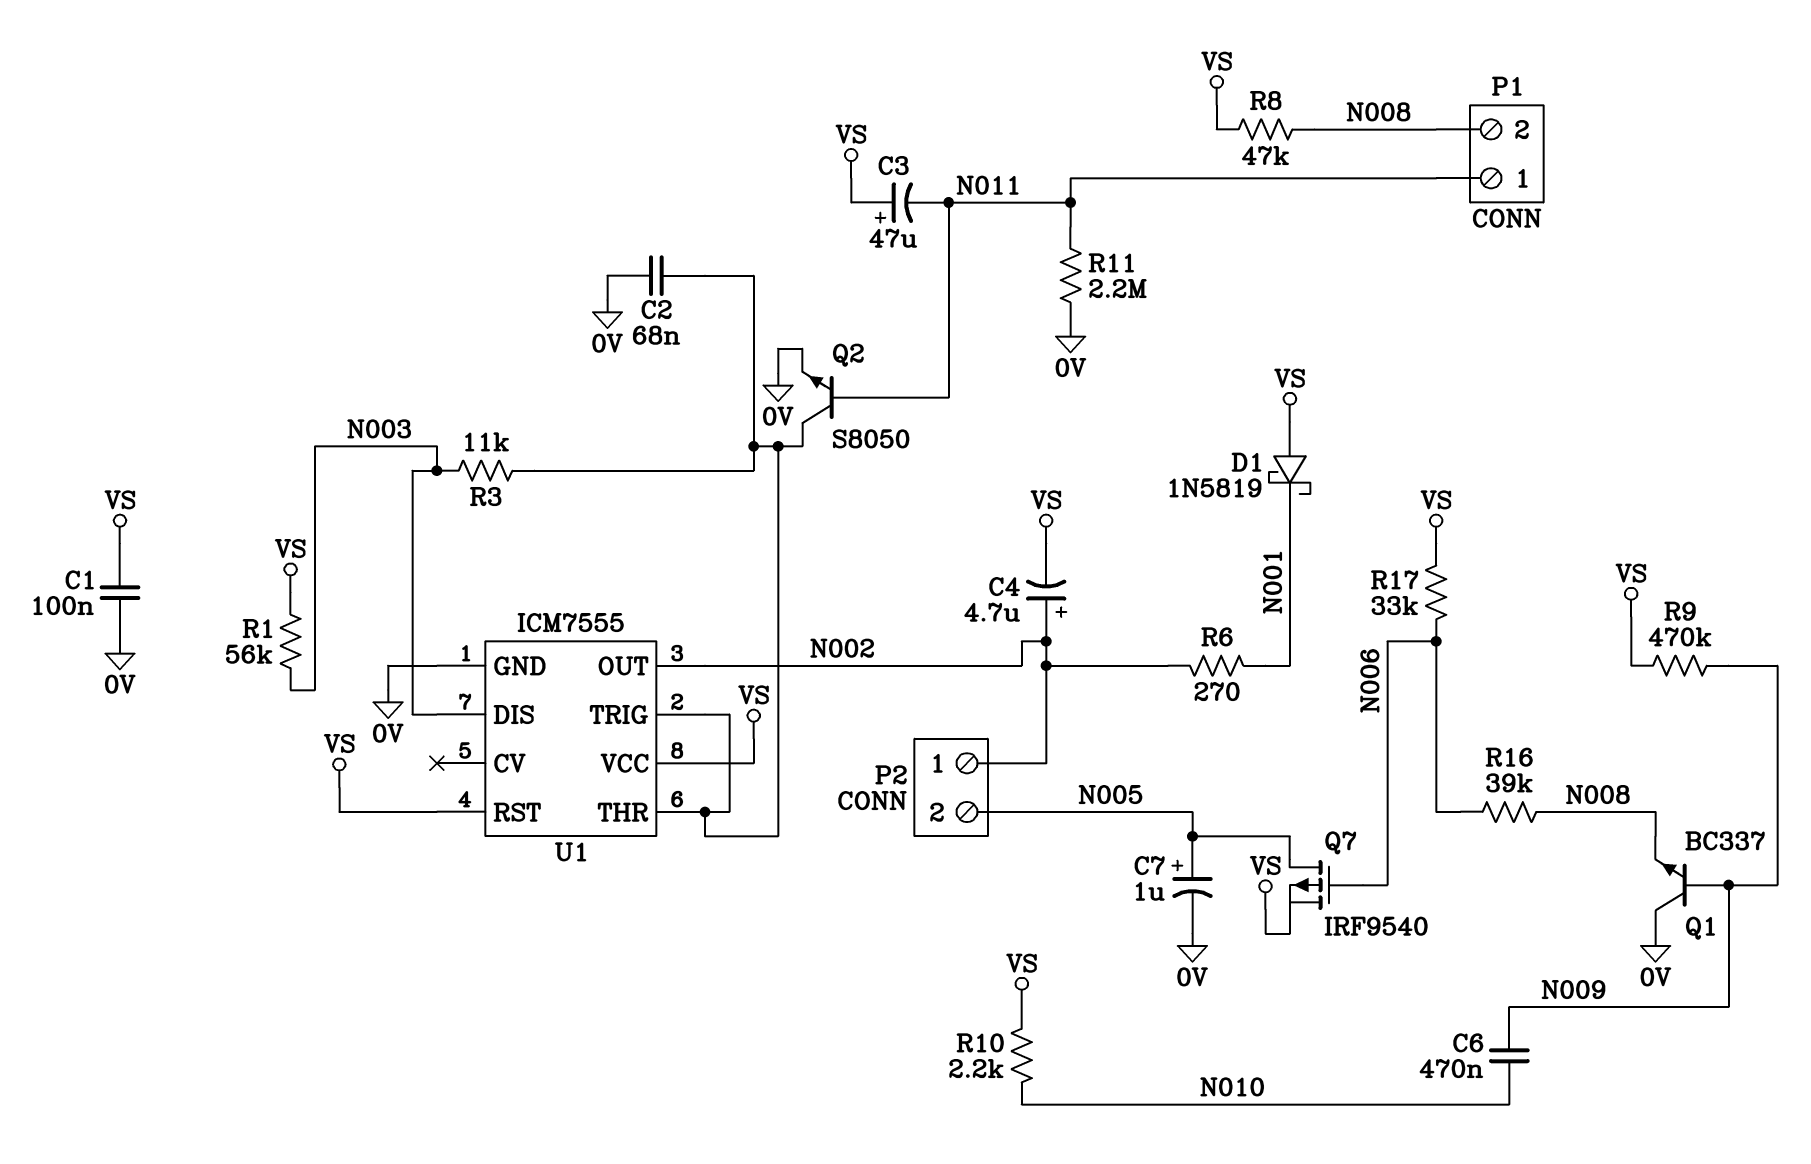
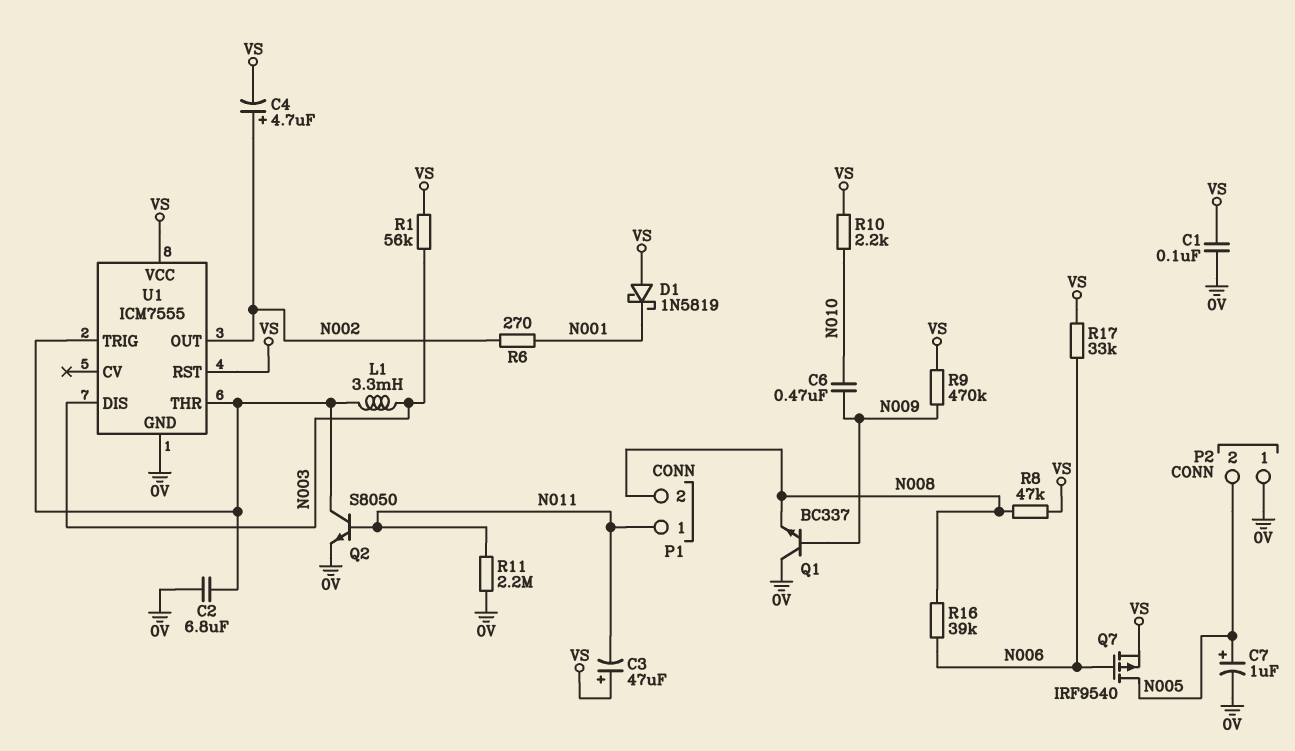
C2: 68nF (0V, U1/THR) -> 6.8uF (0V, U1/THR)
L1: none -> 3.3mH (N003, U1/THR)
P2 pin 1: N002 -> 0V
R3: 11k (N003, U1/THR) -> none

